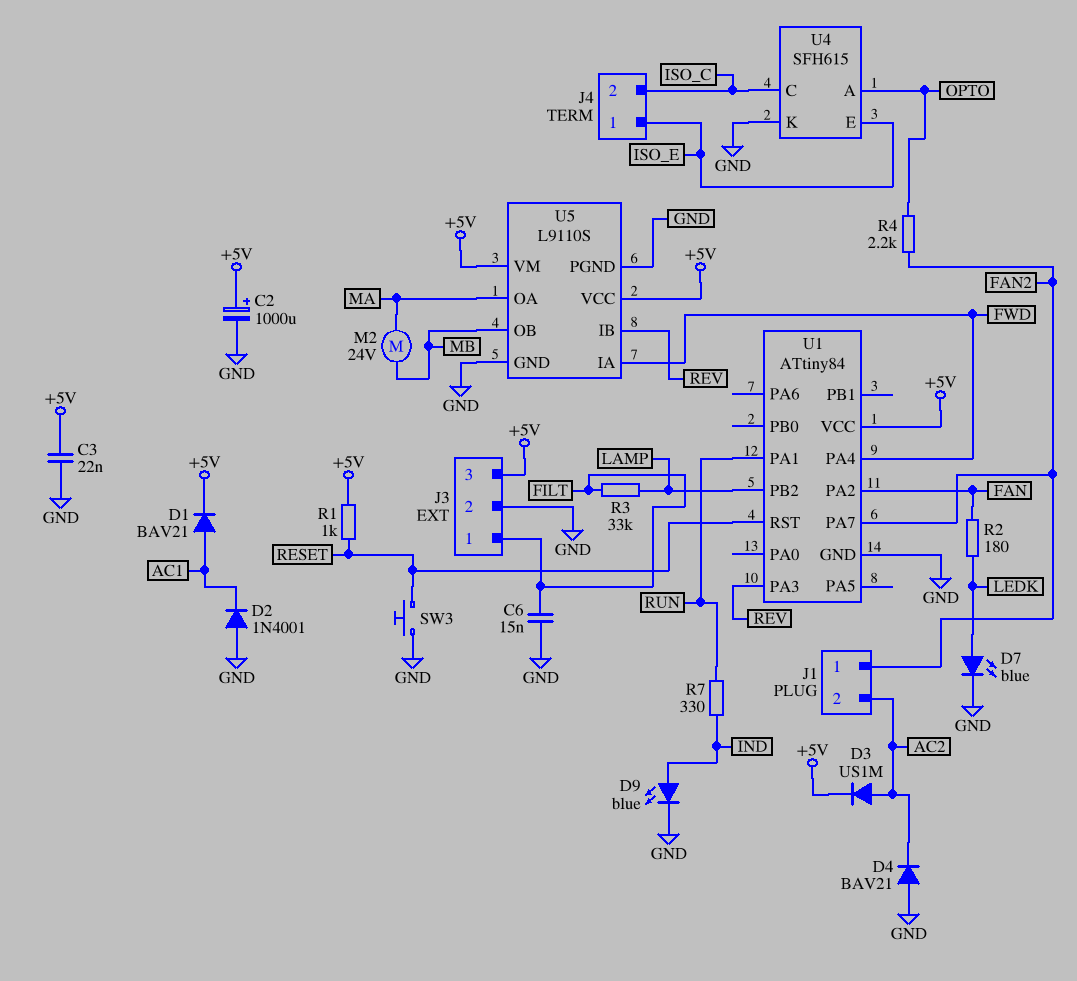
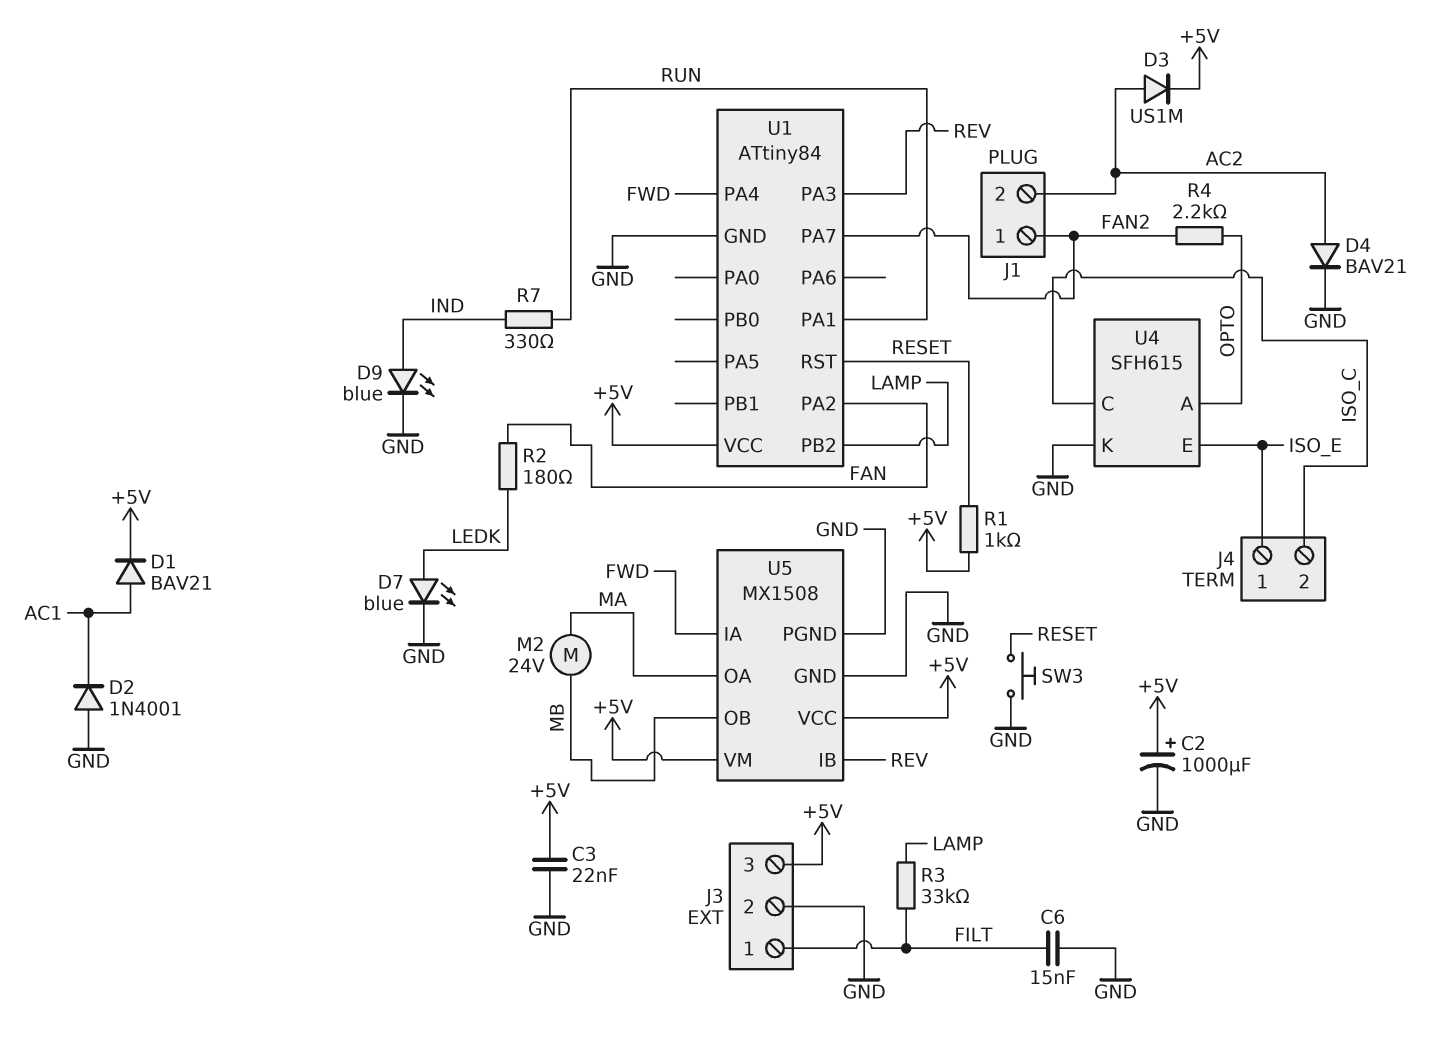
D4: diode BAV21 (A GND, K AC2) -> diode BAV21 (A AC2, K GND)
U5: L9110S -> MX1508

